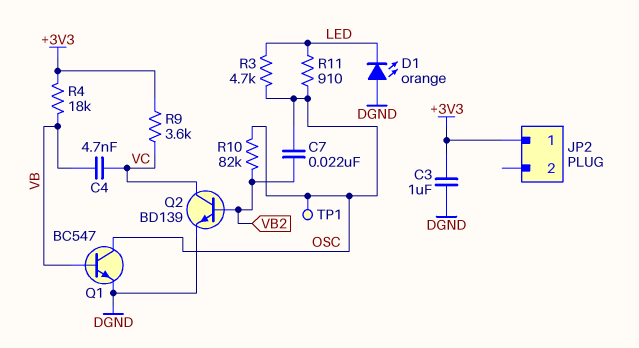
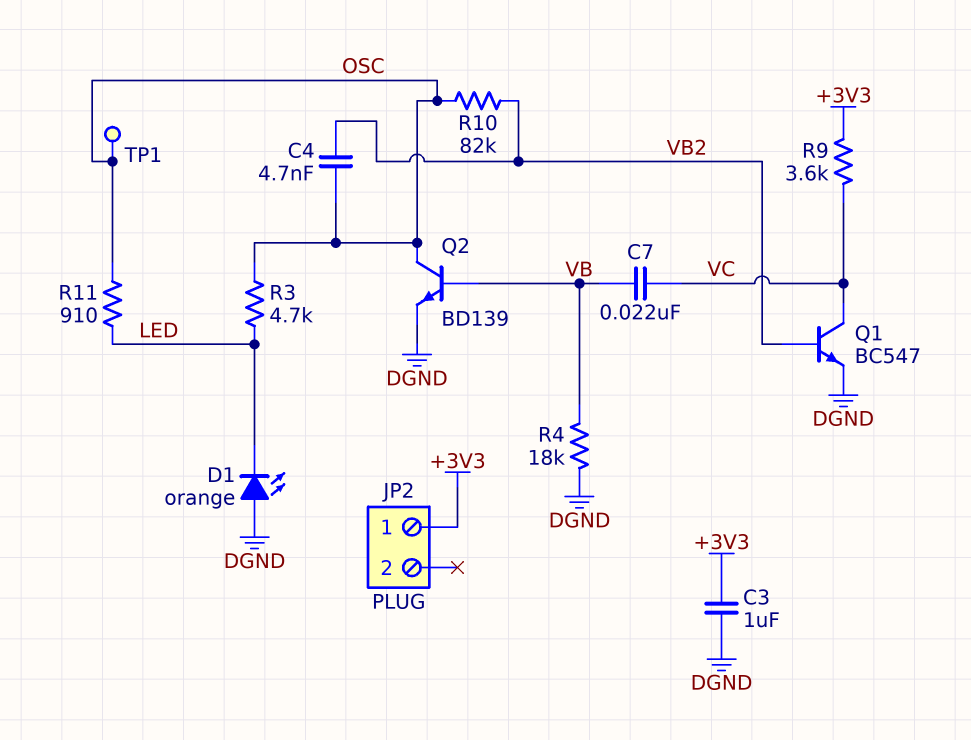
C4: 4.7nF (VB, VC) -> 4.7nF (OSC, VB2)
C7: 22nF (OSC, VB2) -> 22nF (VB, VC)
Q1: NPN BC547 (B VB, C OSC, E DGND) -> NPN BC547 (B VB2, C VC, E DGND)
Q2: NPN BD139 (B VB2, C VC, E DGND) -> NPN BD139 (B VB, C OSC, E DGND)
R4: 18k (+3V3, VB) -> 18k (DGND, VB)

